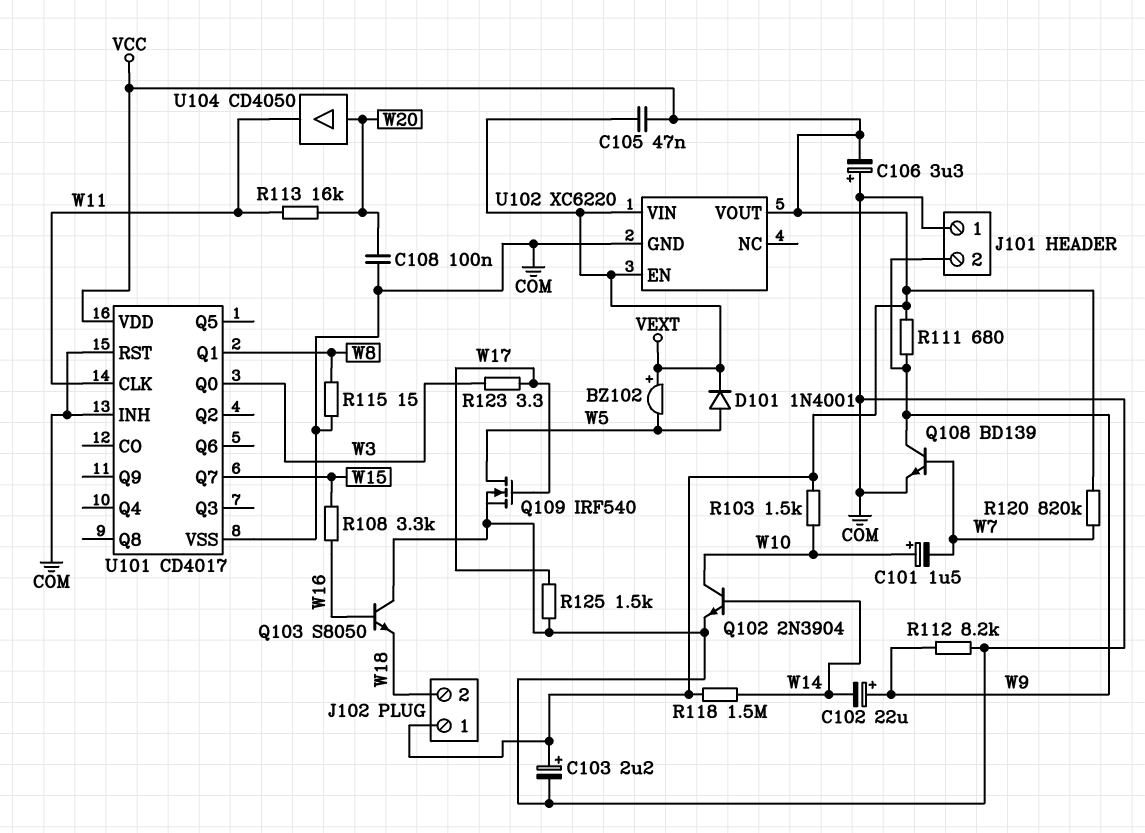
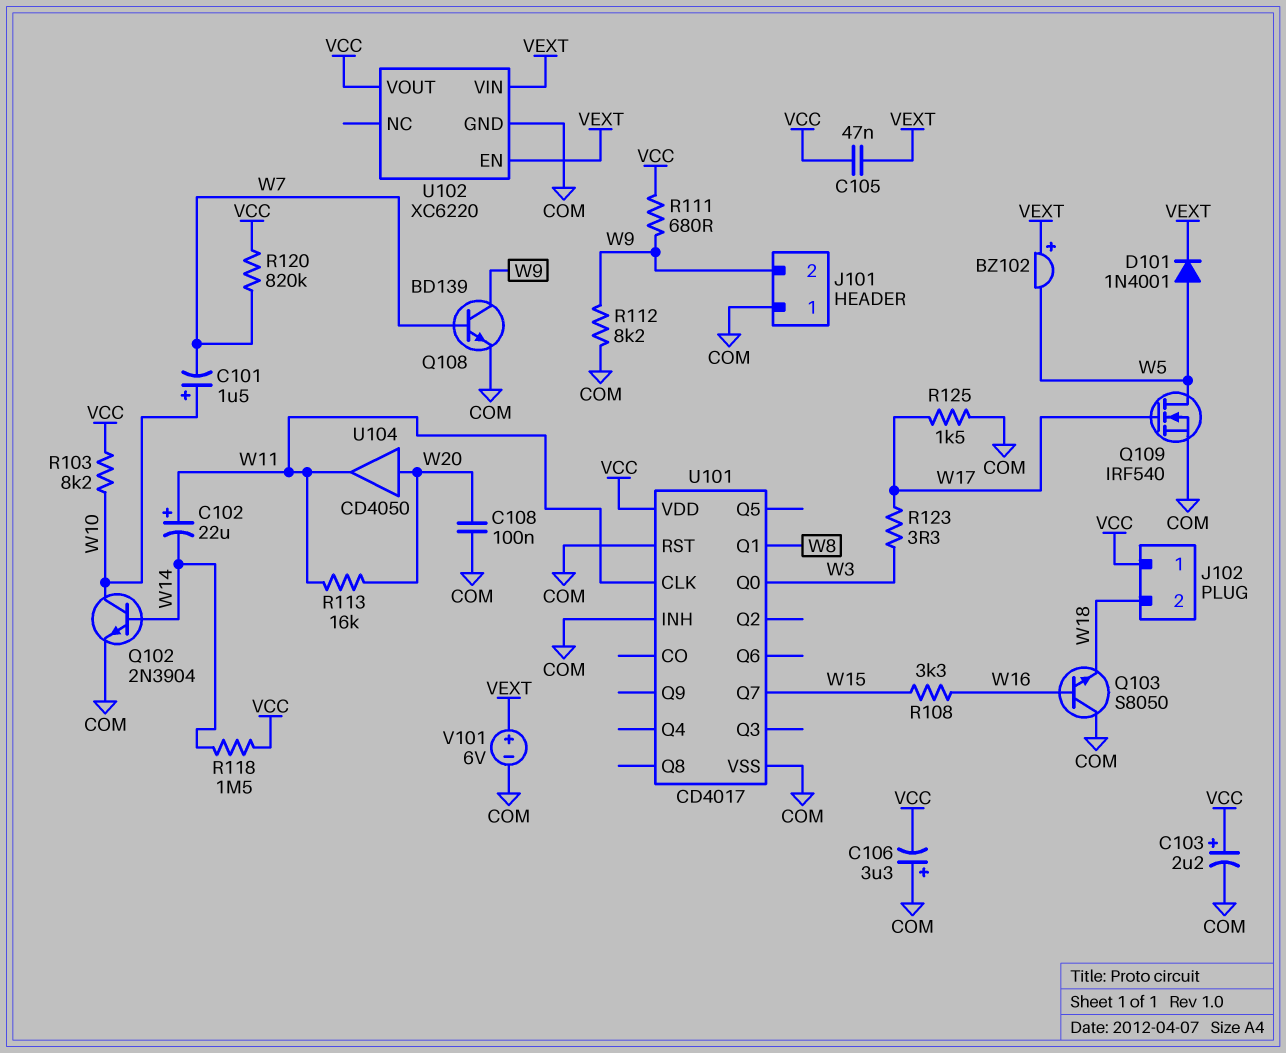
C102: 22uF (plus W9, minus W14) -> 22uF (plus W11, minus W14)
R103: 1.5k (VCC, W10) -> 8.2k (VCC, W10)
R115: 15 (COM, W8) -> none
V101: none -> 6V (plus VEXT, minus COM)

